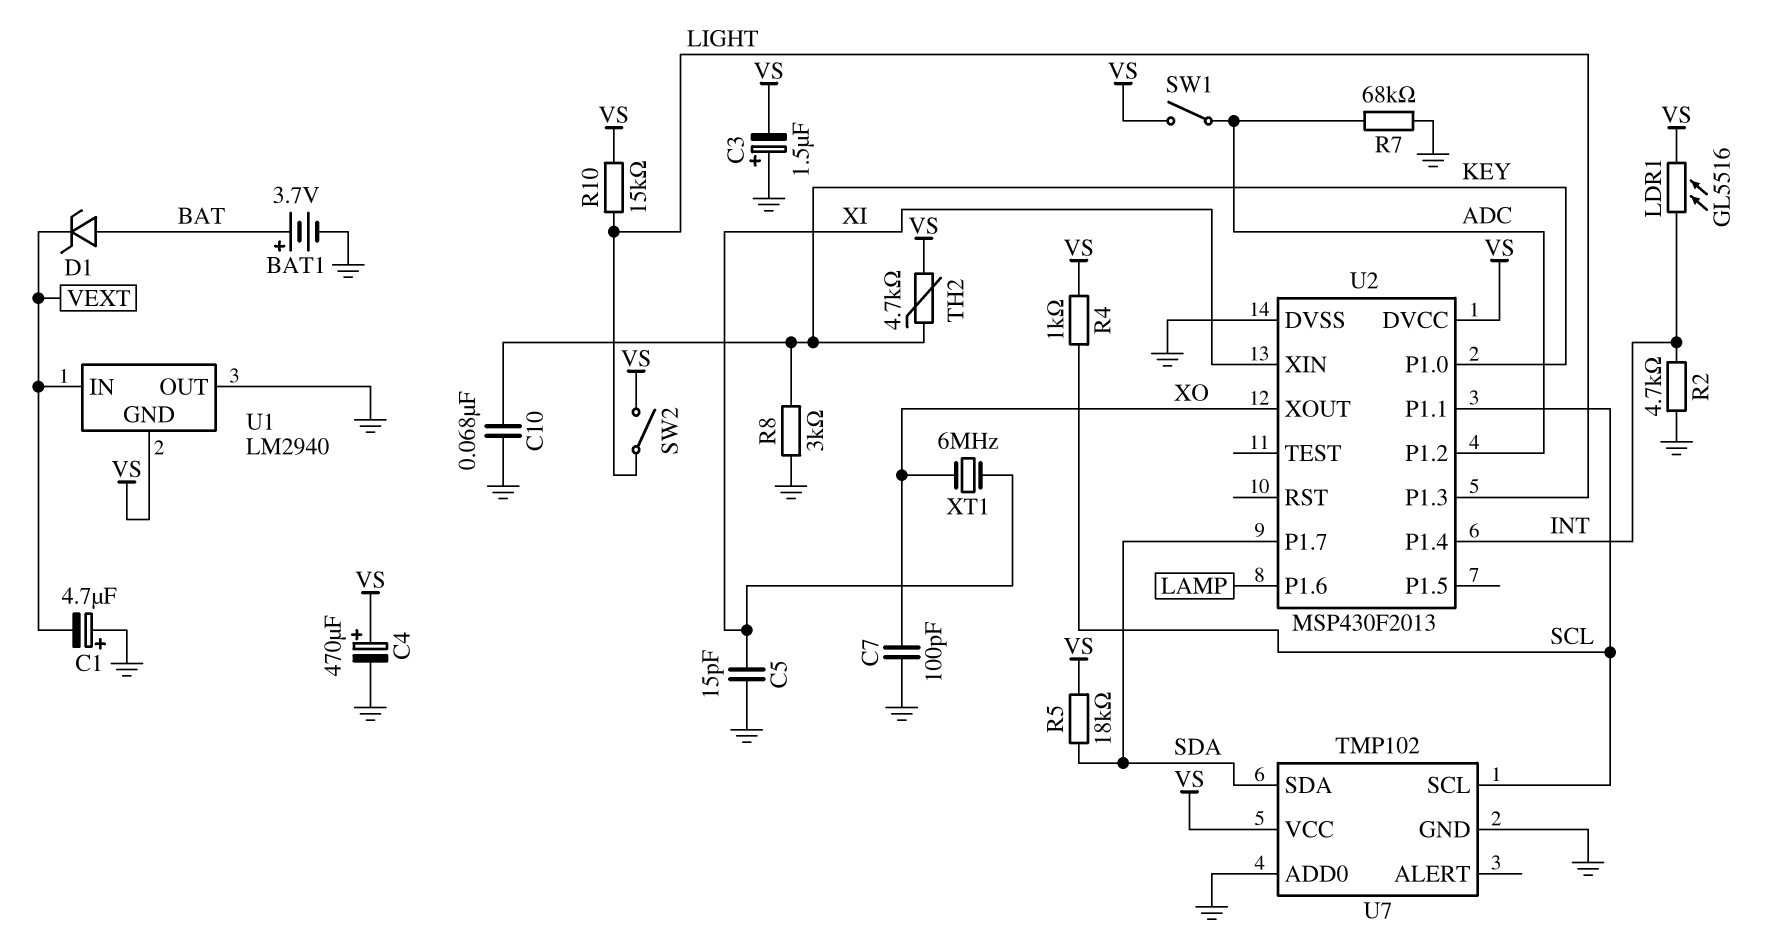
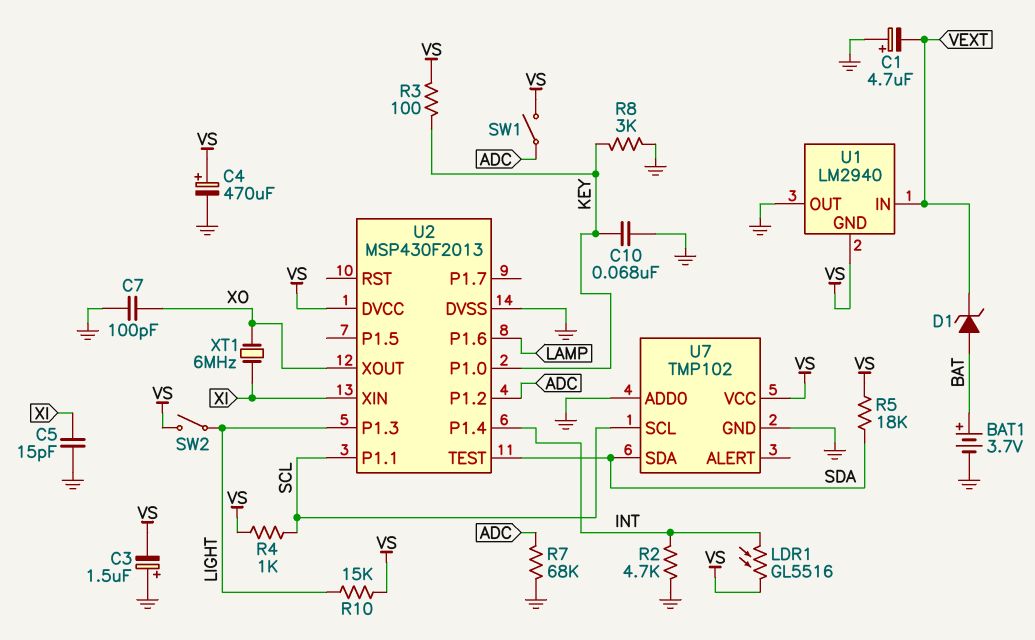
R3: none -> 100 (KEY, VS)
TH2: 4.7k (KEY, VS) -> none
U2 pin P1.7: SDA -> none
U2 pin TEST: none -> SDA

